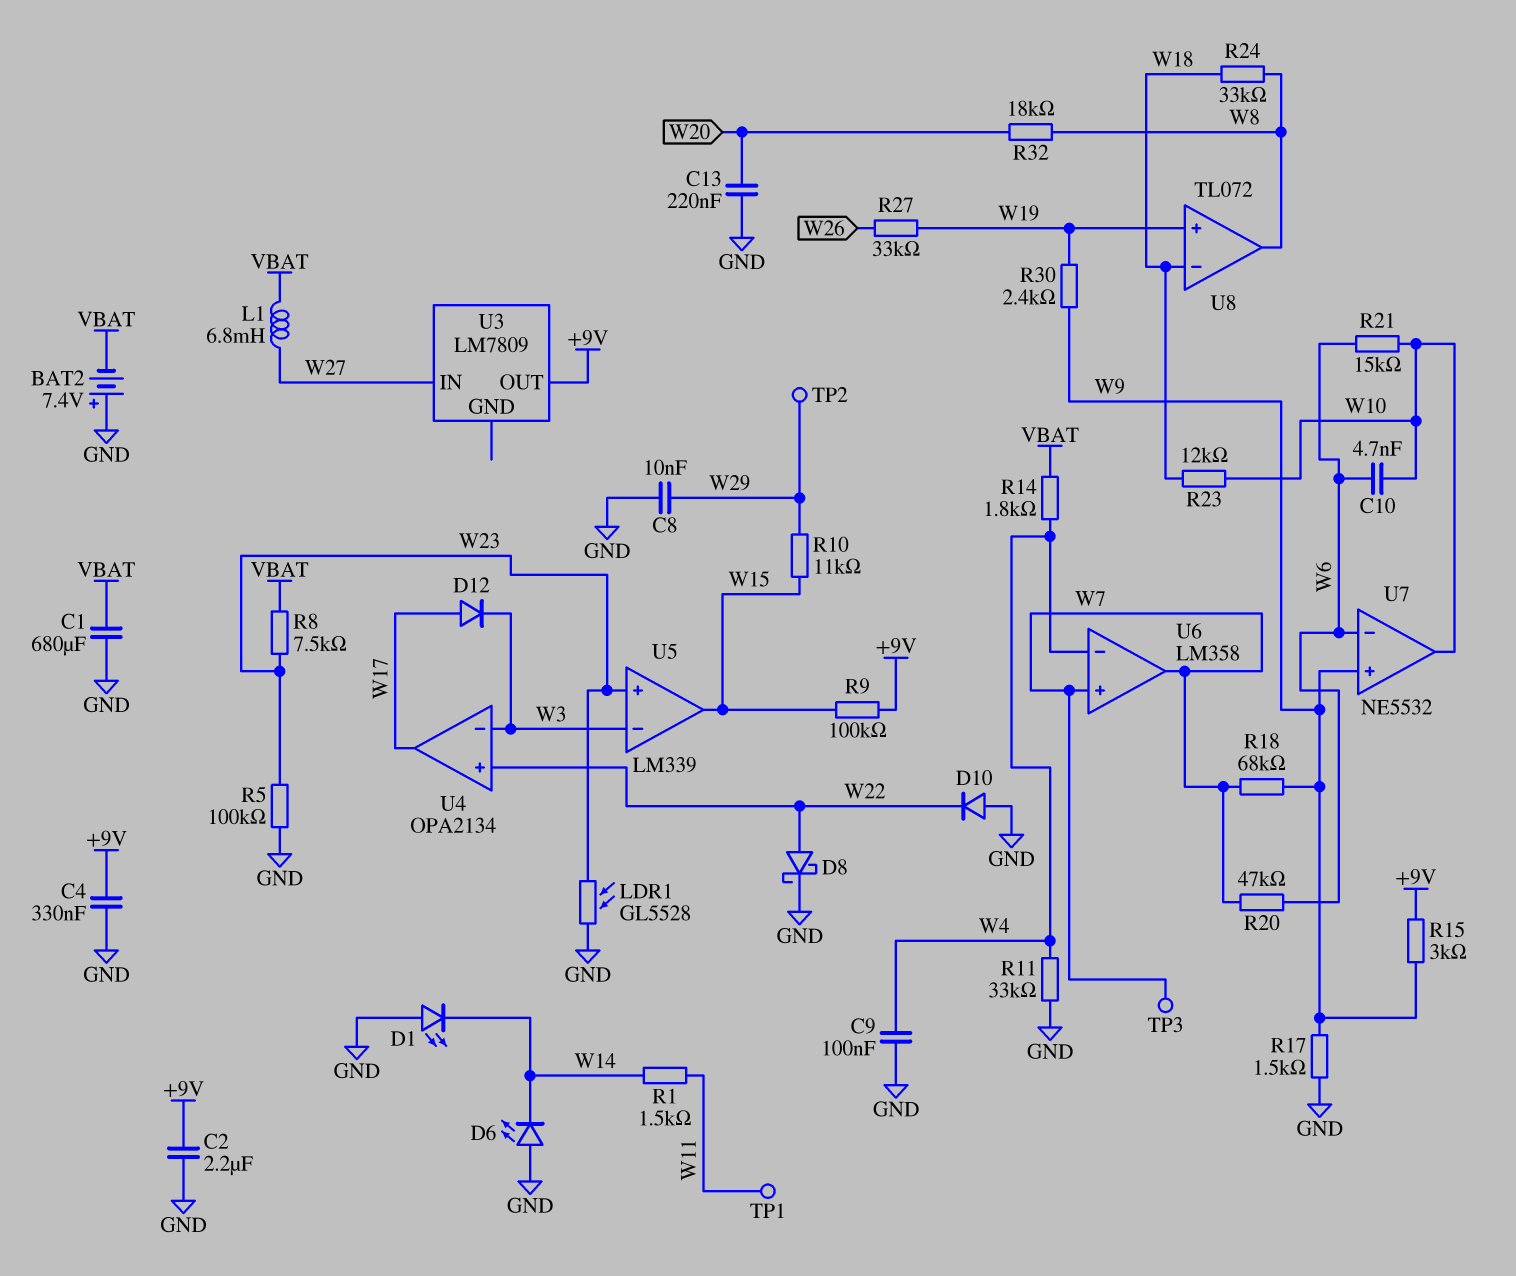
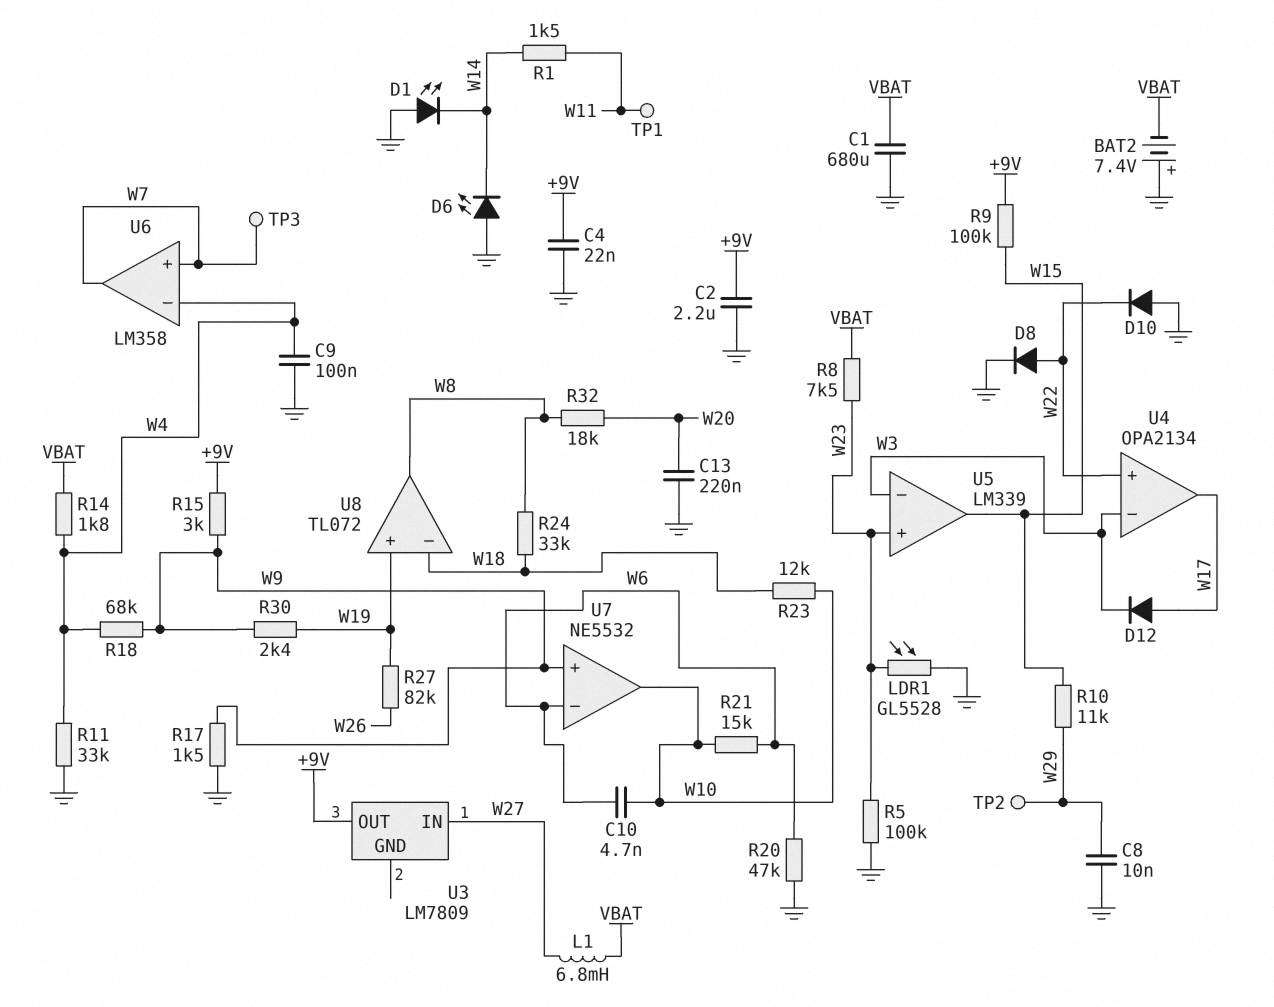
C4: 330nF (+9V, GND) -> 22nF (+9V, GND)
D8: schottky (A W22, K GND) -> diode (A W22, K GND)
R18: 68k (W7, W9) -> 68k (W4, W9)
R20: 47k (W6, W7) -> 47k (GND, W6)
R27: 33k (W19, W26) -> 82k (W19, W26)

